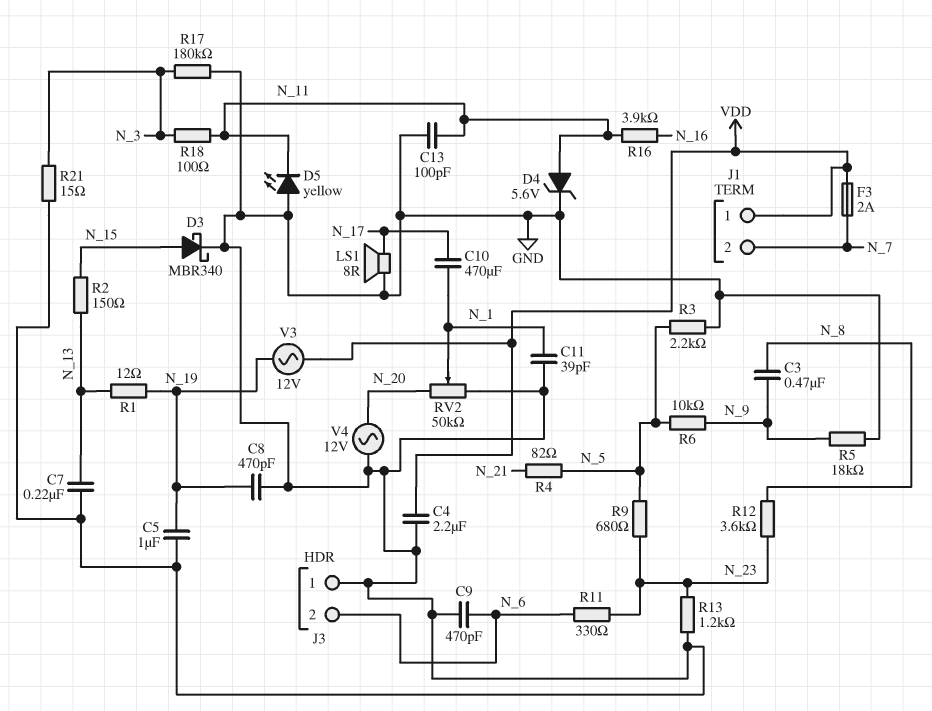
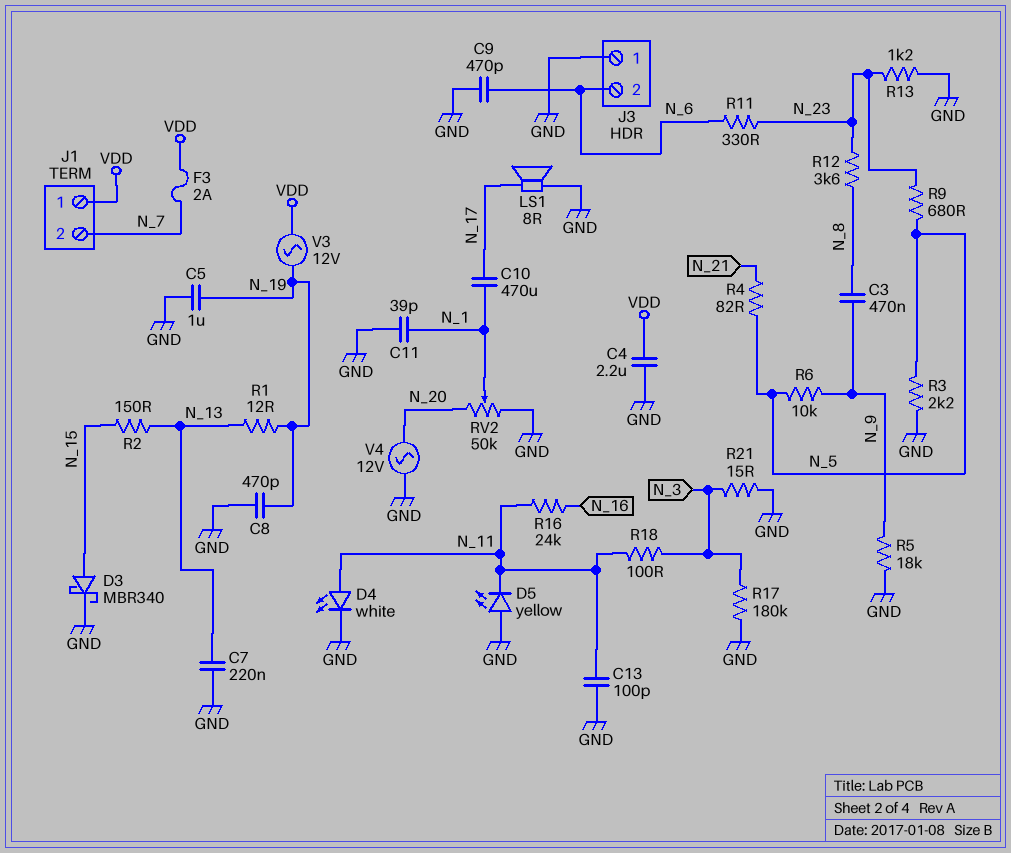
D4: zener 5.6V (A N_11, K GND) -> LED white (A N_11, K GND)
R16: 3.9k (N_11, N_16) -> 24k (N_11, N_16)

